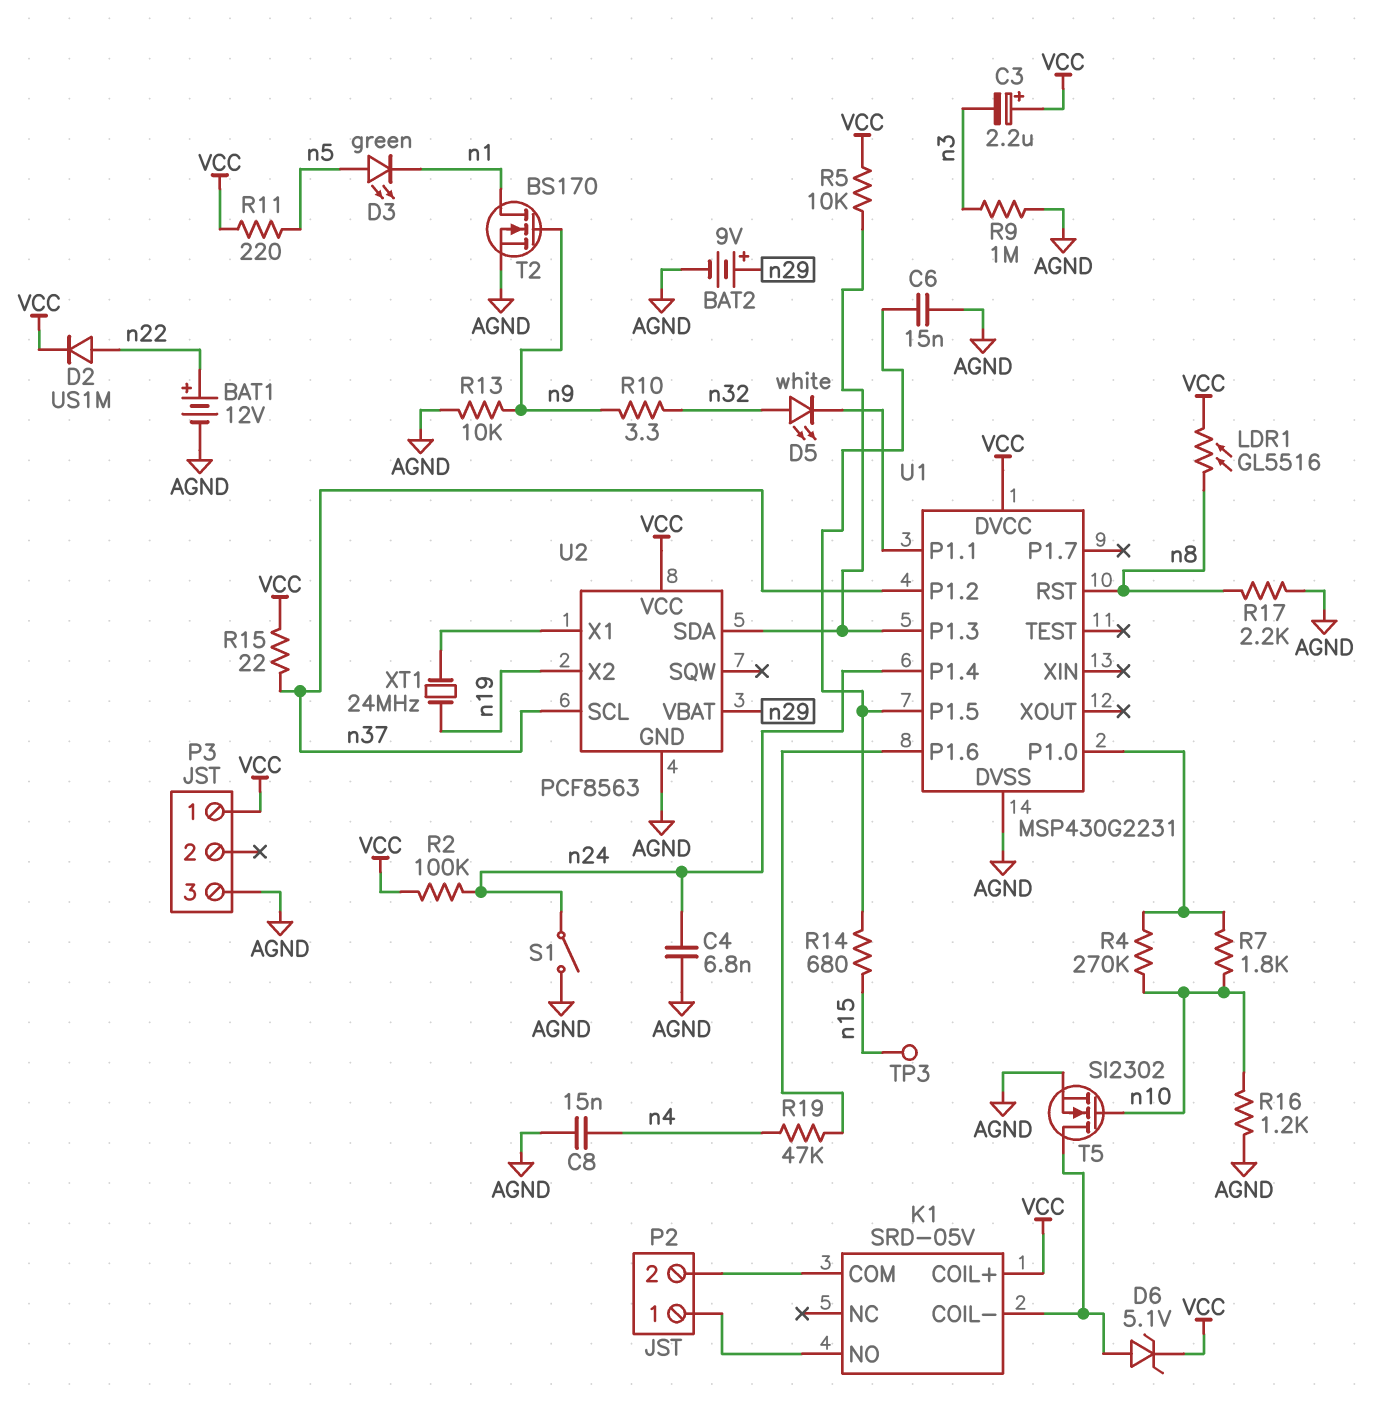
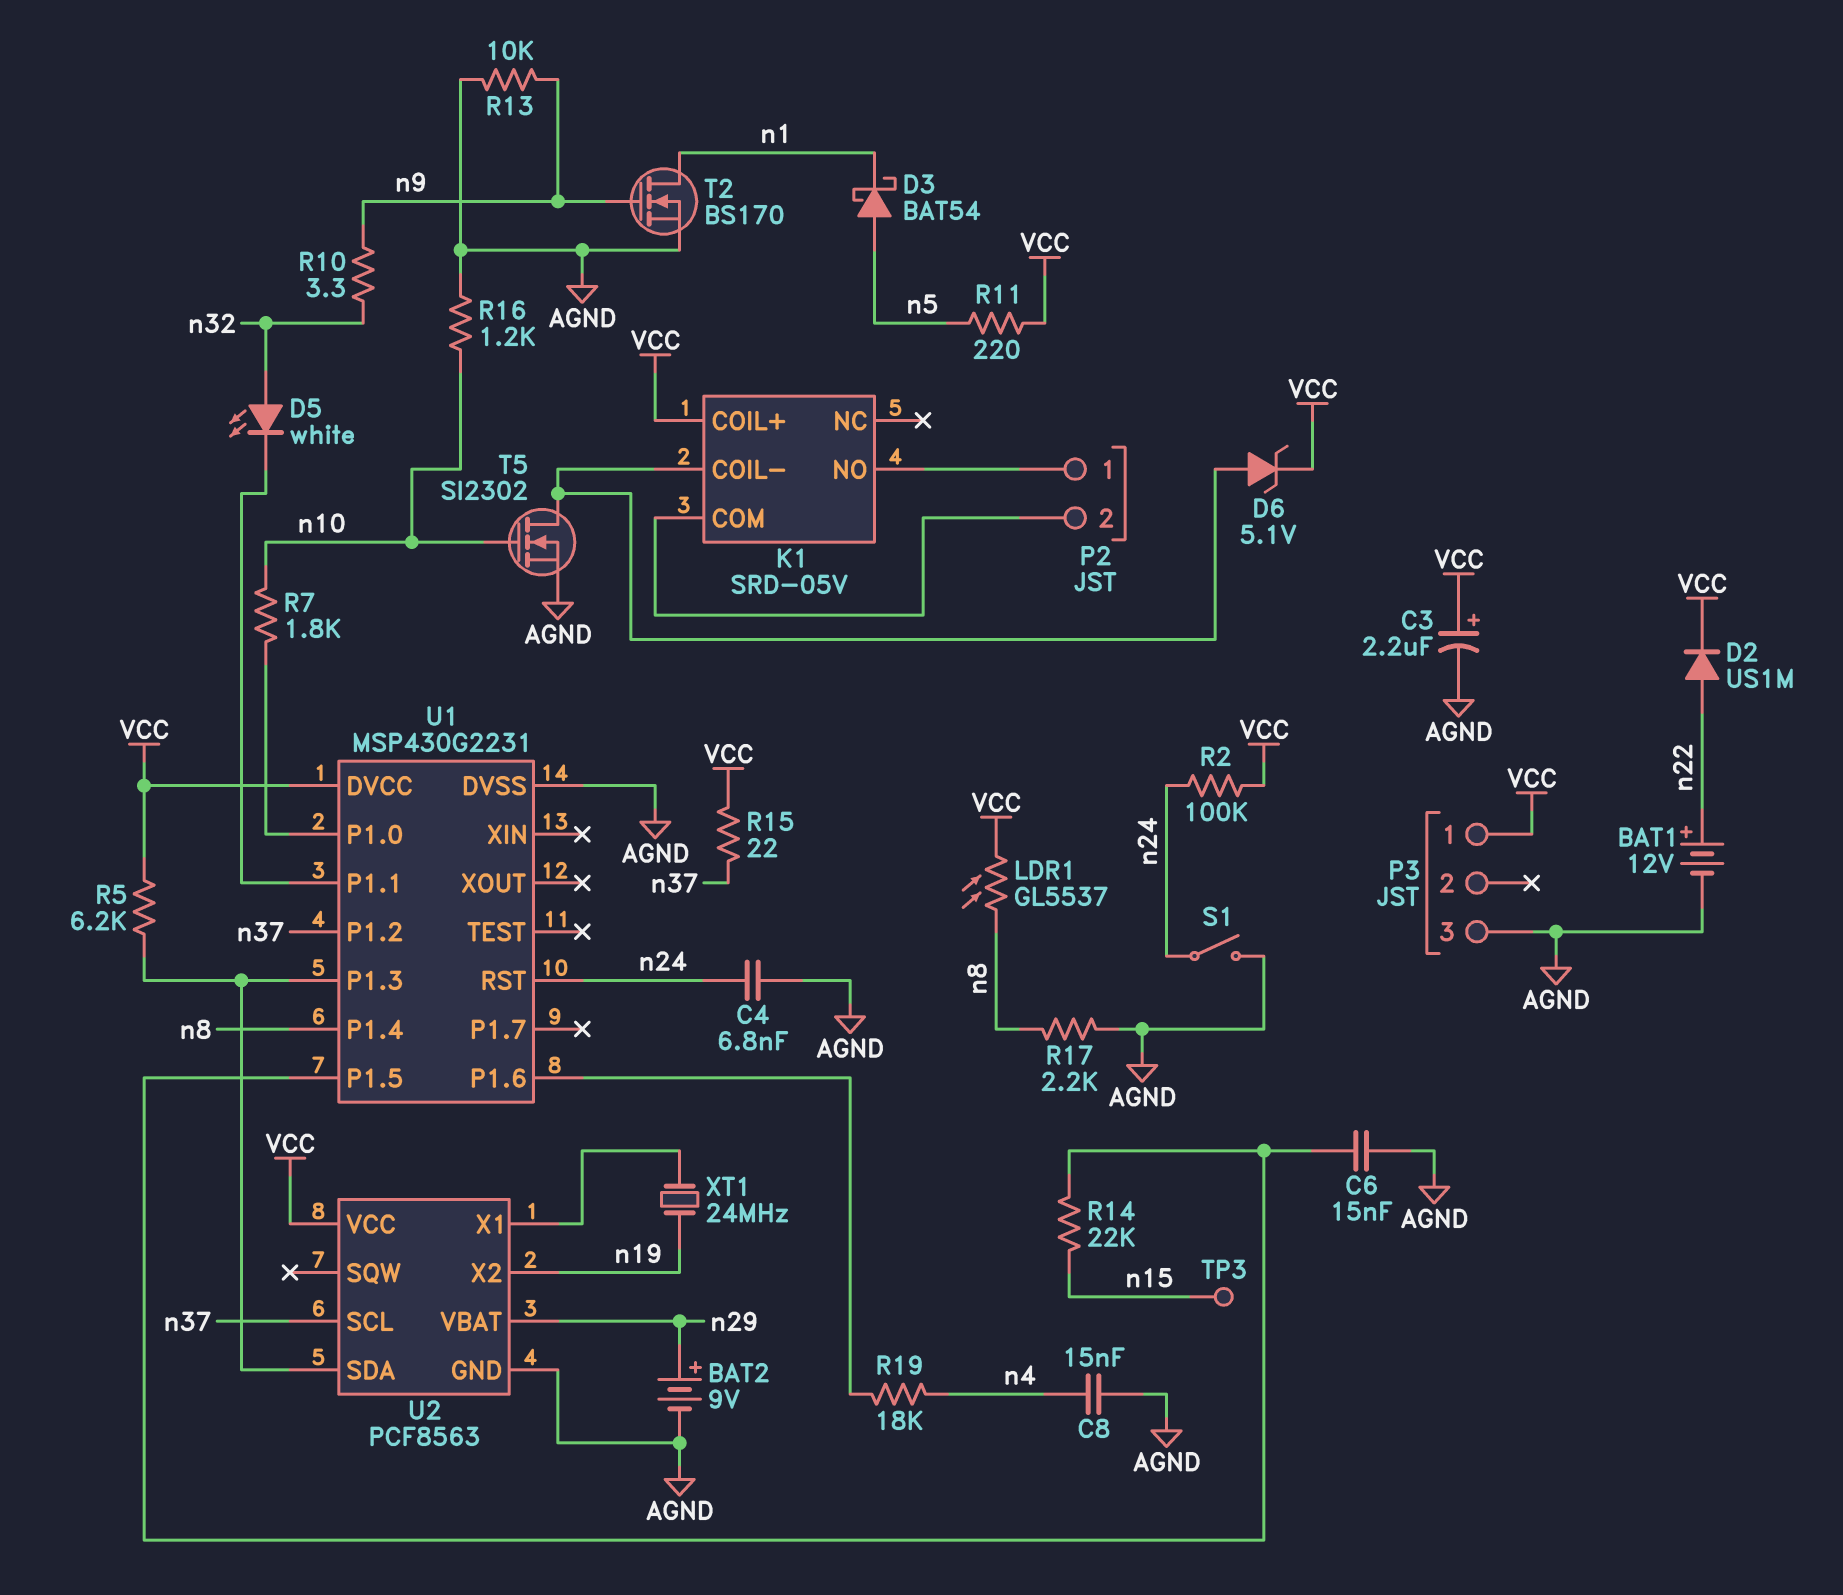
C3: 2.2uF (plus VCC, minus n3) -> 2.2uF (plus VCC, minus AGND)
D3: LED green (A n5, K n1) -> schottky BAT54 (A n5, K n1)
LDR1: GL5516 (VCC, n8) -> GL5537 (VCC, n8)
R4: 270k (U1/P1.0, n10) -> none
R5: 10k (U1/P1.3, VCC) -> 6.2k (U1/P1.3, VCC)
R9: 1M (AGND, n3) -> none
R14: 680 (U1/P1.5, n15) -> 22k (U1/P1.5, n15)
R19: 47k (U1/P1.6, n4) -> 18k (U1/P1.6, n4)
U1 pin P1.4: n24 -> n8
U1 pin RST: n8 -> n24

